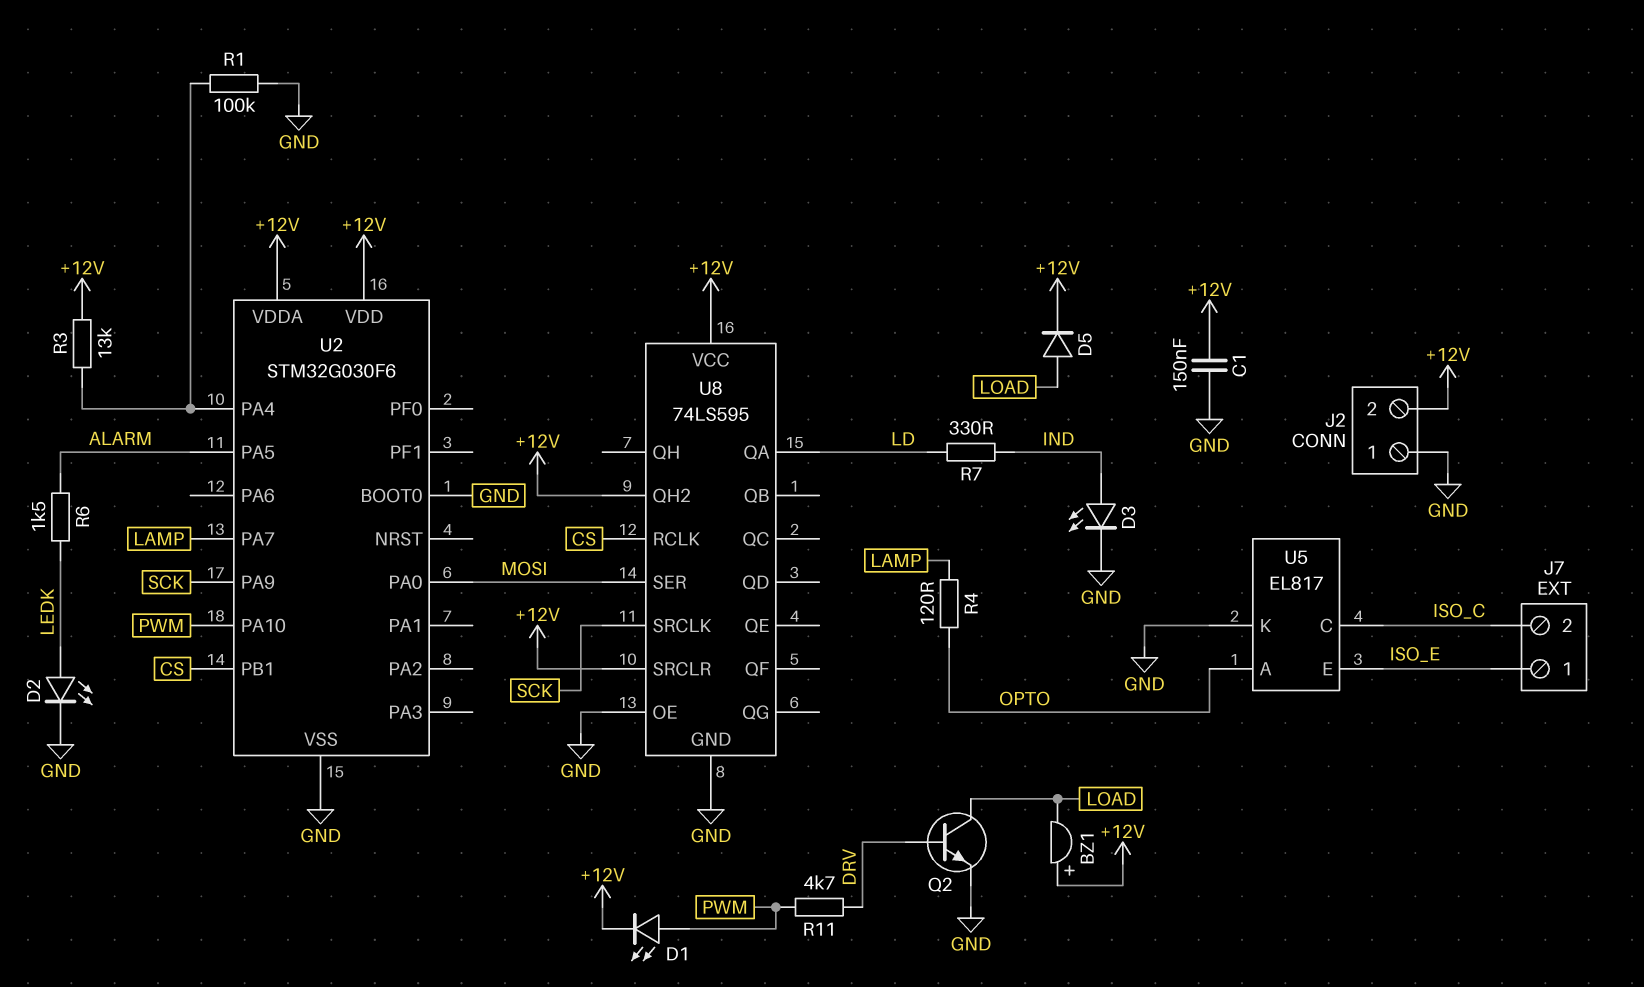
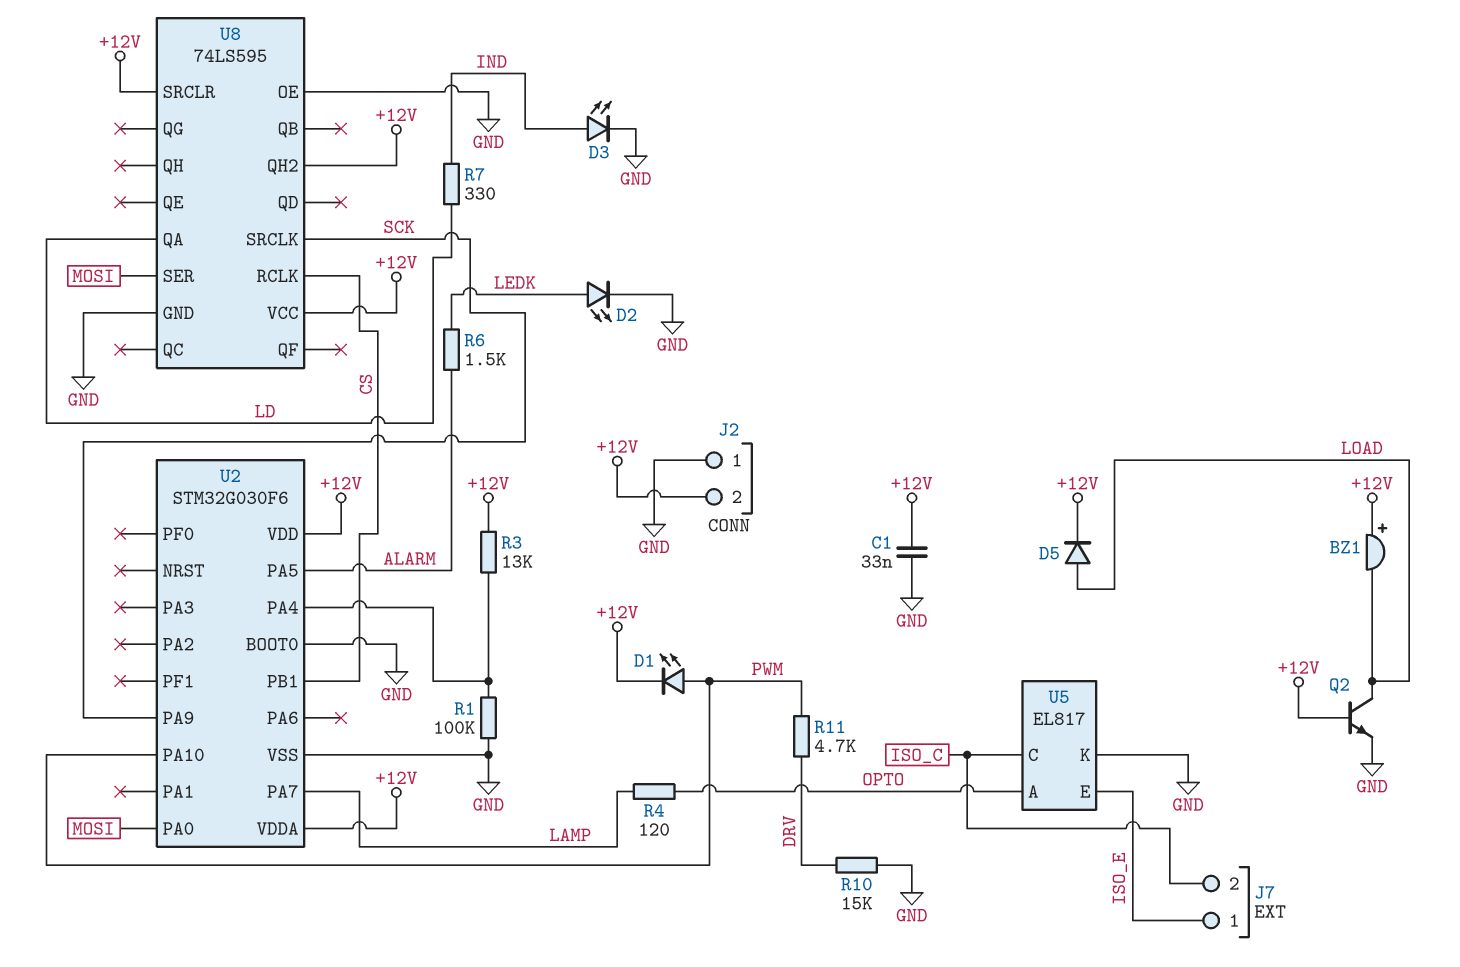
C1: 150nF (+12V, GND) -> 33nF (+12V, GND)
Q2: NPN (B DRV, C LOAD, E GND) -> NPN (B +12V, C LOAD, E GND)
R10: none -> 15k (DRV, GND)

